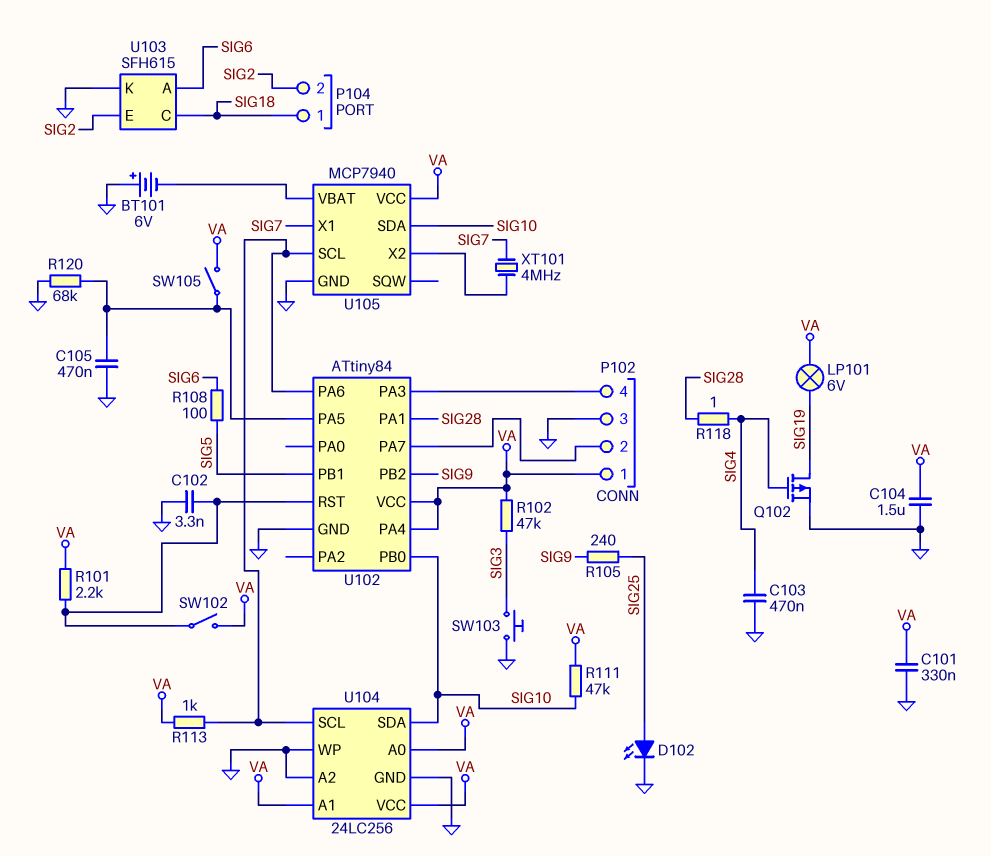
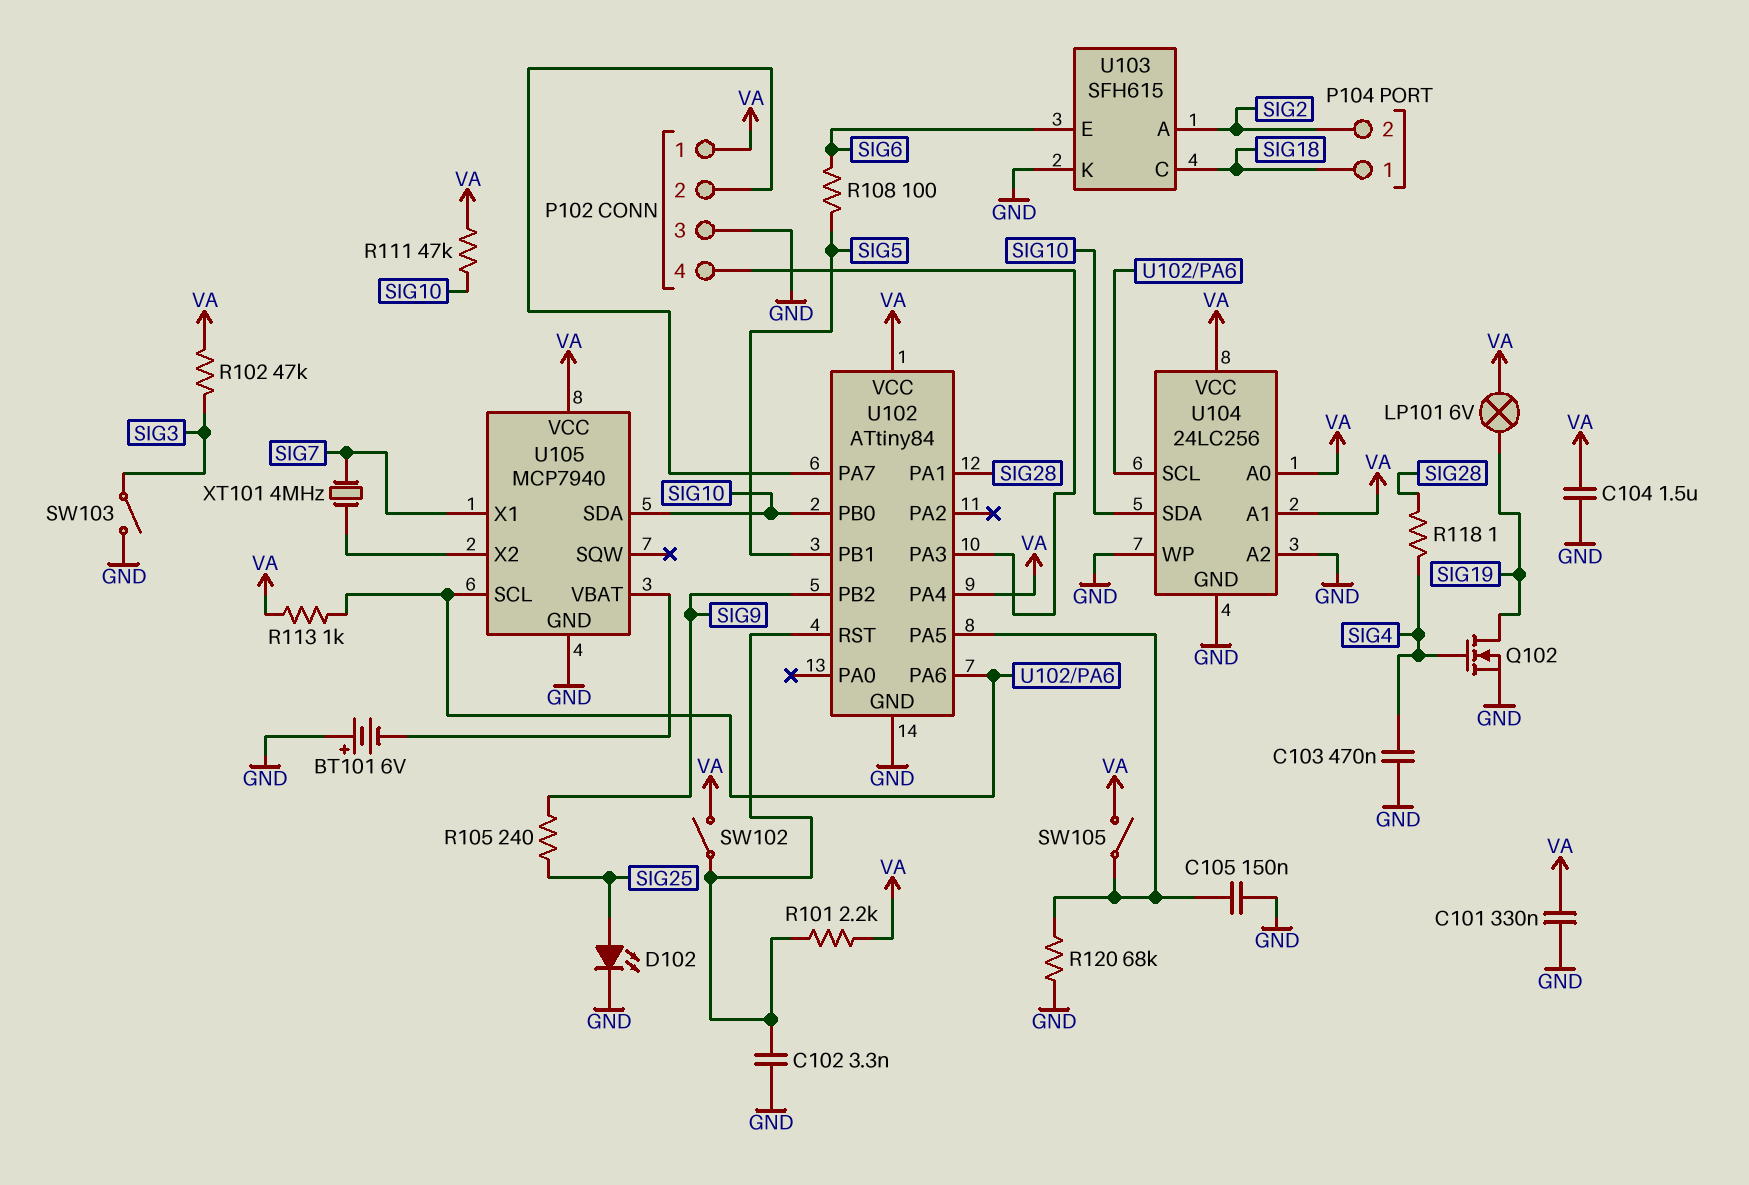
C105: 470nF (GND, U102/PA5) -> 150nF (GND, U102/PA5)
Q102: PMOS (G SIG4, D SIG19, S GND) -> NMOS (G SIG4, D SIG19, S GND)
SW103: button (GND, SIG3) -> switch (GND, SIG3)
U103 pin A: SIG6 -> SIG2
U103 pin E: SIG2 -> SIG6

